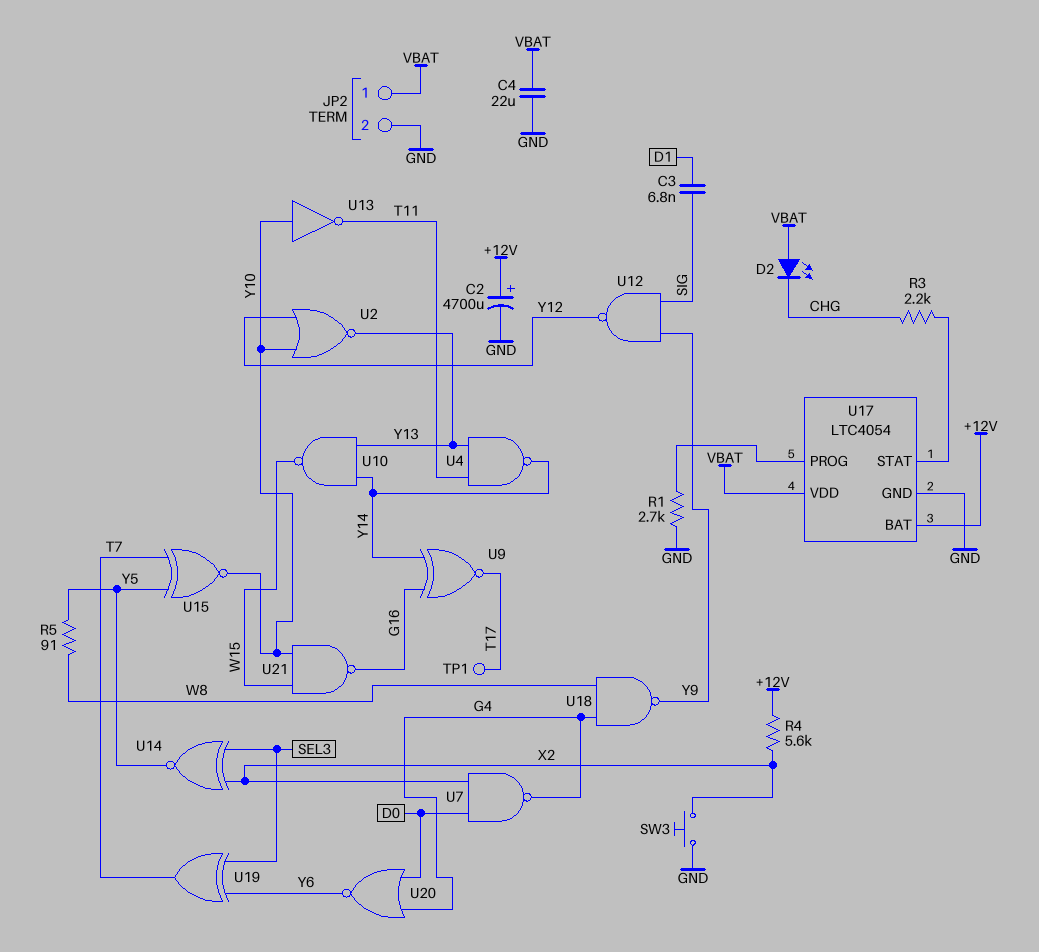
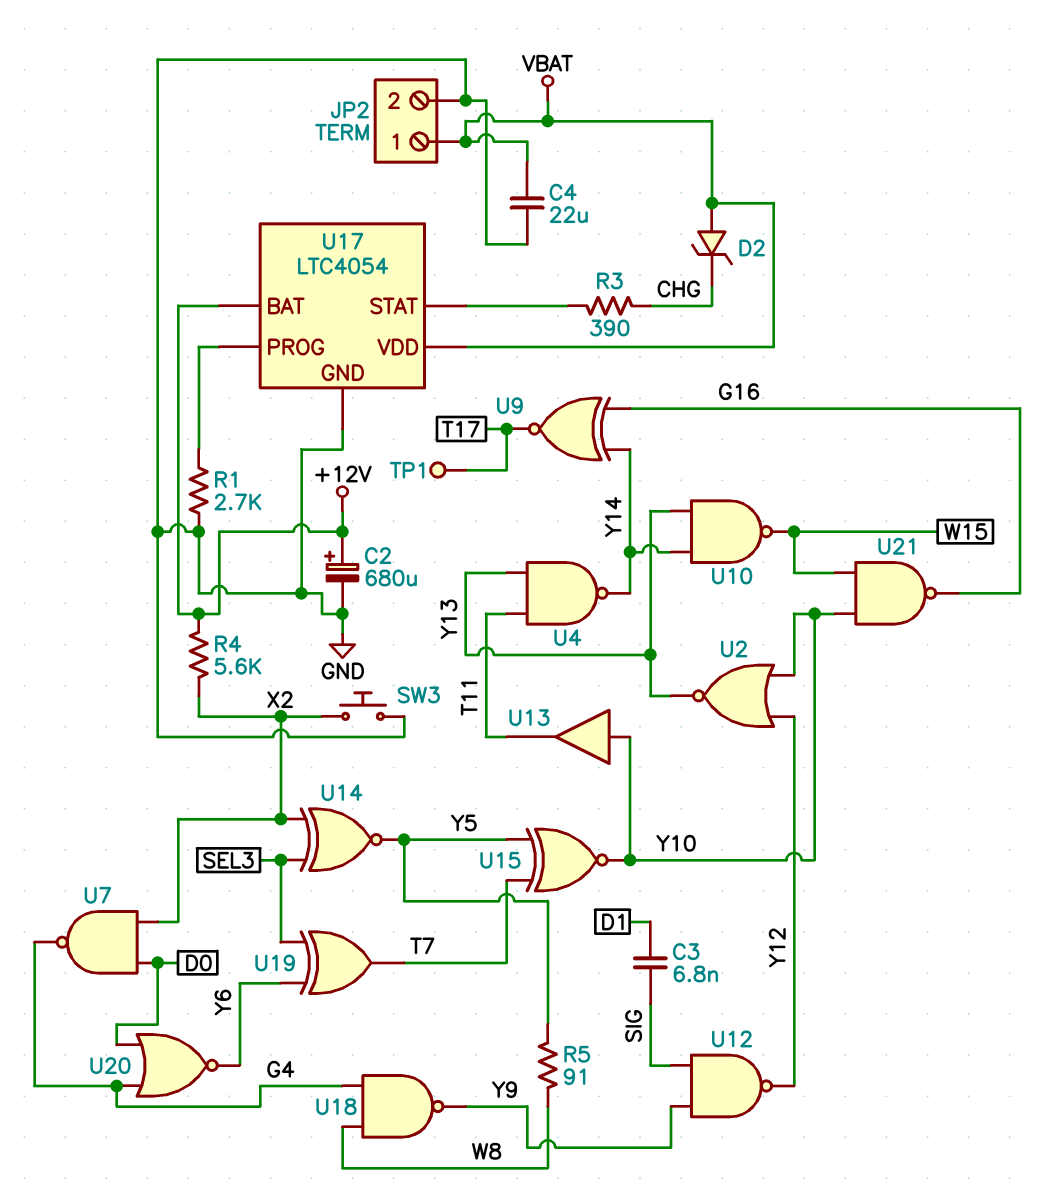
C2: 4700uF (plus +12V, minus GND) -> 680uF (plus +12V, minus GND)
D2: LED (A VBAT, K CHG) -> zener (A VBAT, K CHG)
R3: 2.2k (CHG, U17/STAT) -> 390 (CHG, U17/STAT)
U13: NOT (in Y10, out T11) -> buffer (in Y10, out T11)

